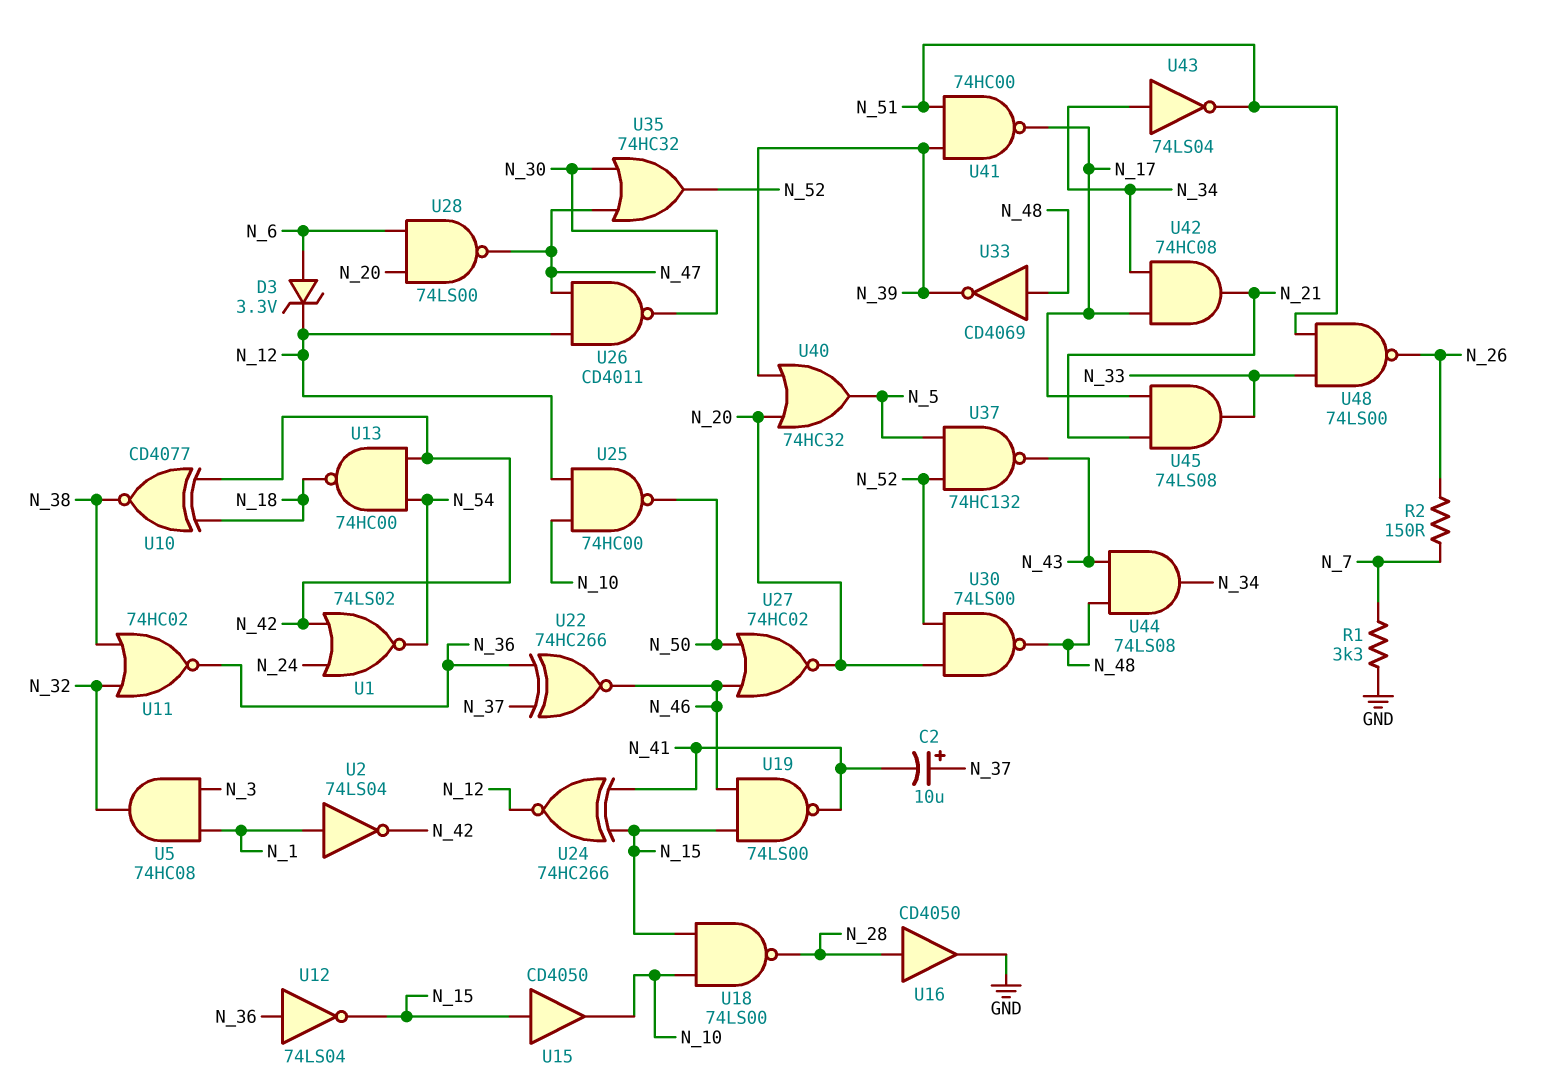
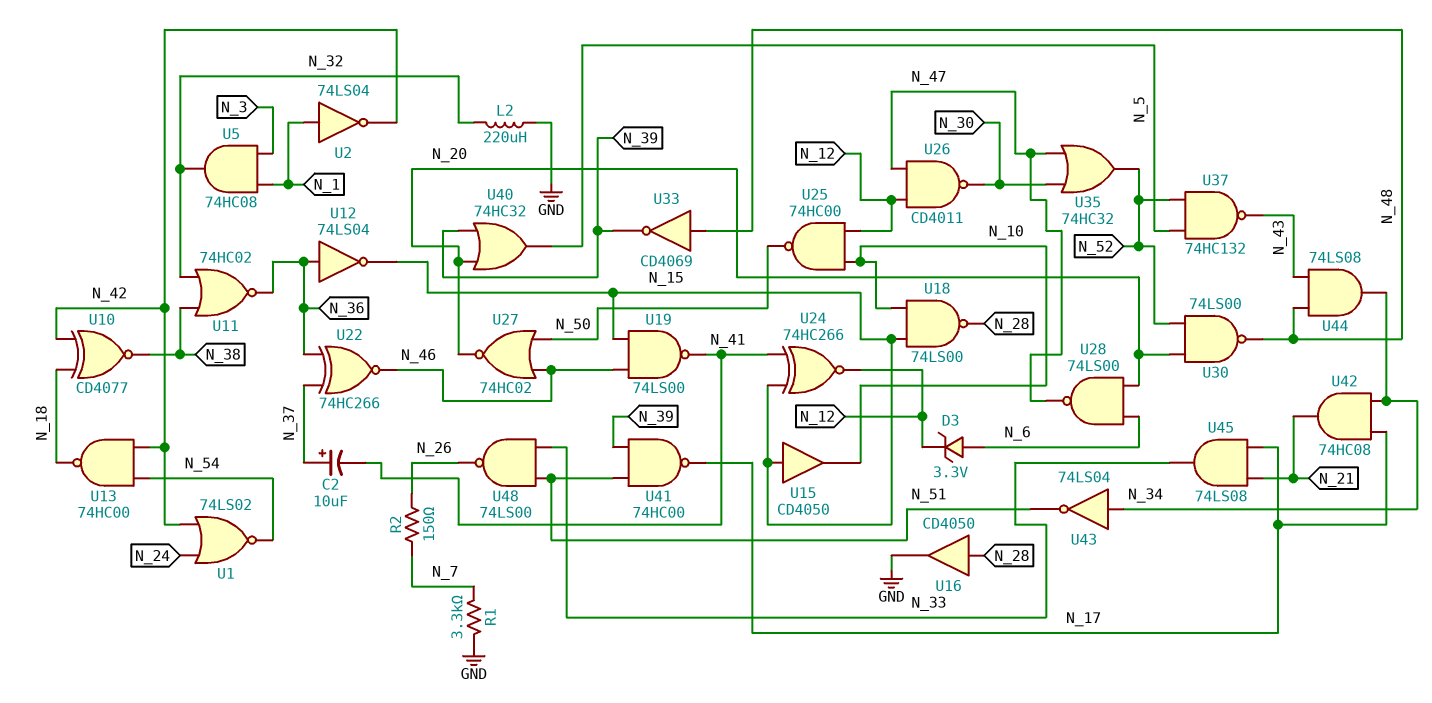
L2: none -> 220uH (GND, N_32)

